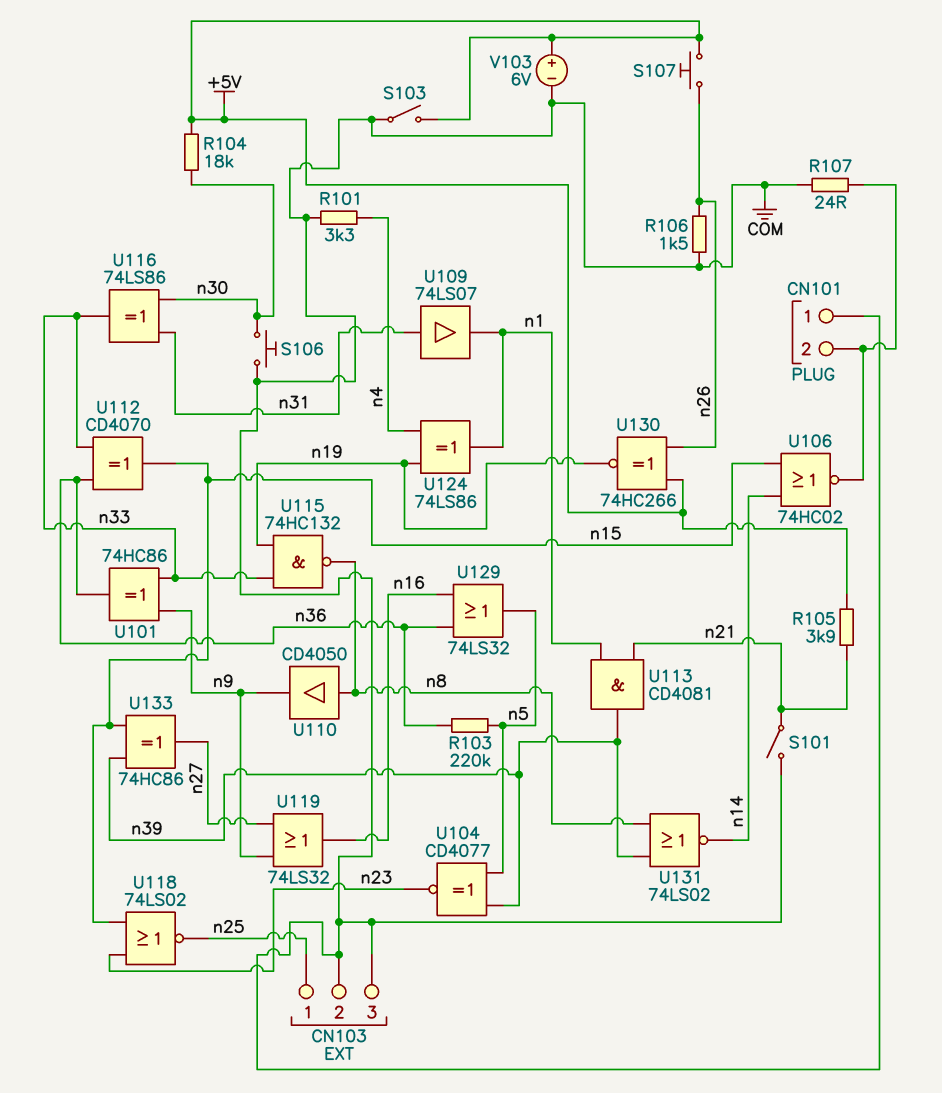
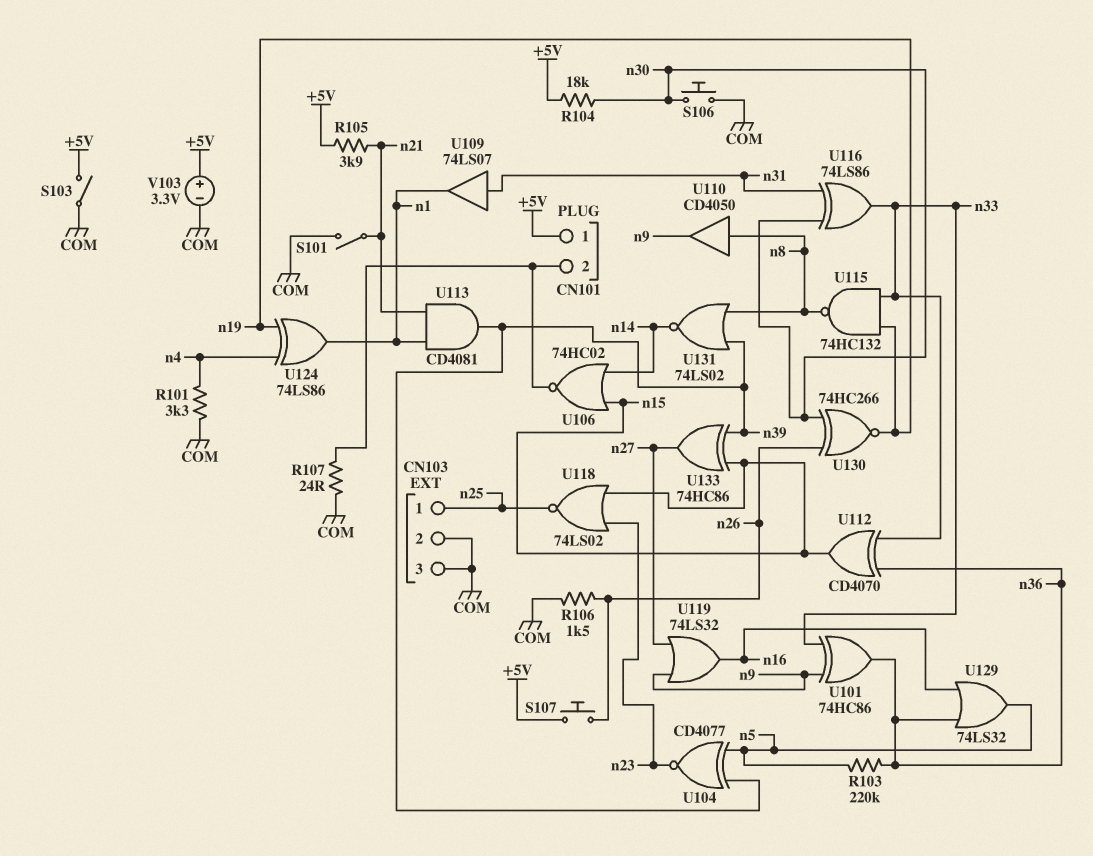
CN101 pin 1: COM -> +5V
U130: XNOR 74HC266 (in +5V, in n26, out n19) -> XNOR 74HC266 (in n26, in n30, out n19)
V103: 6V (plus +5V, minus COM) -> 3.3V (plus +5V, minus COM)

